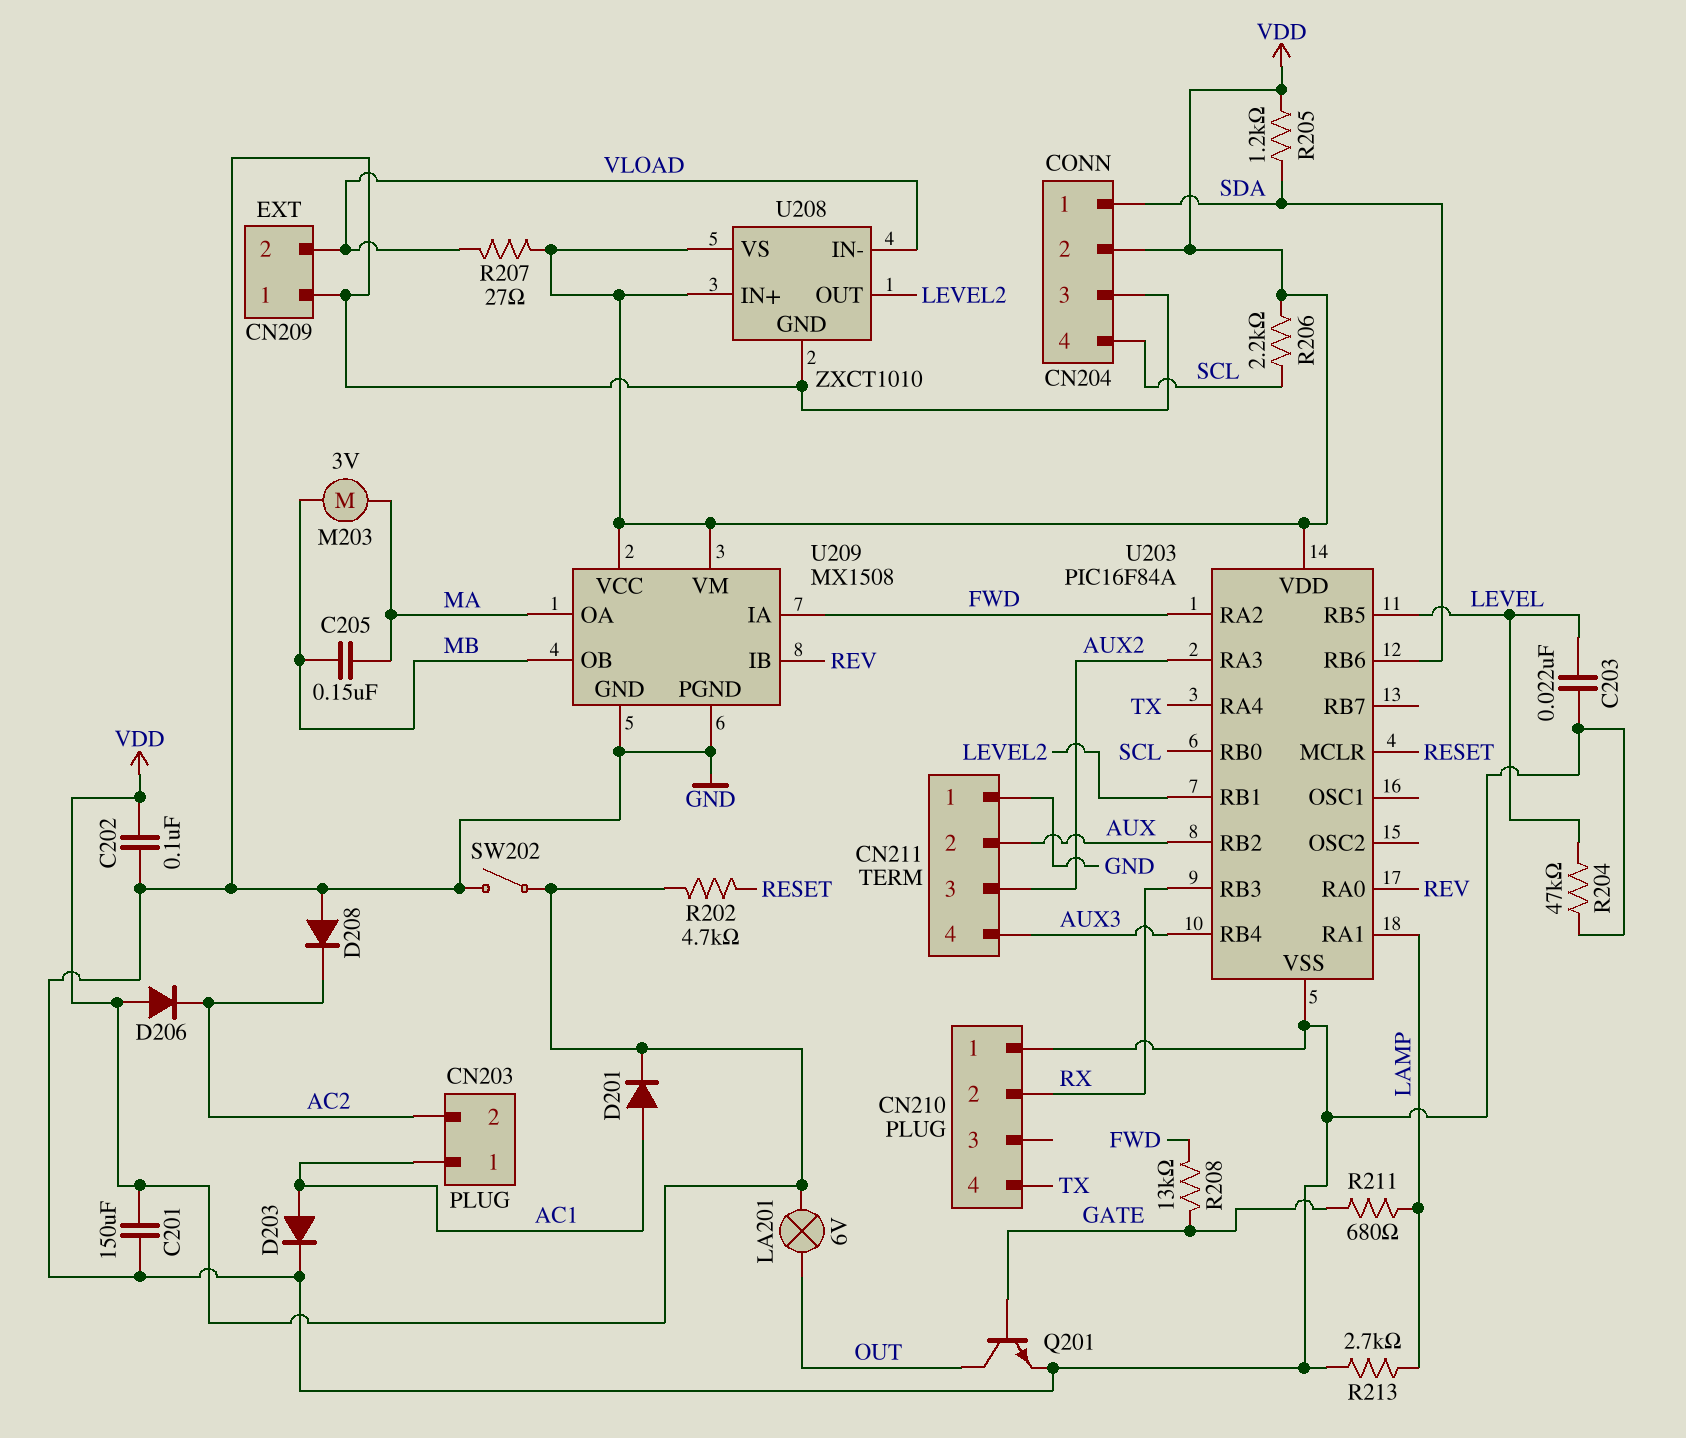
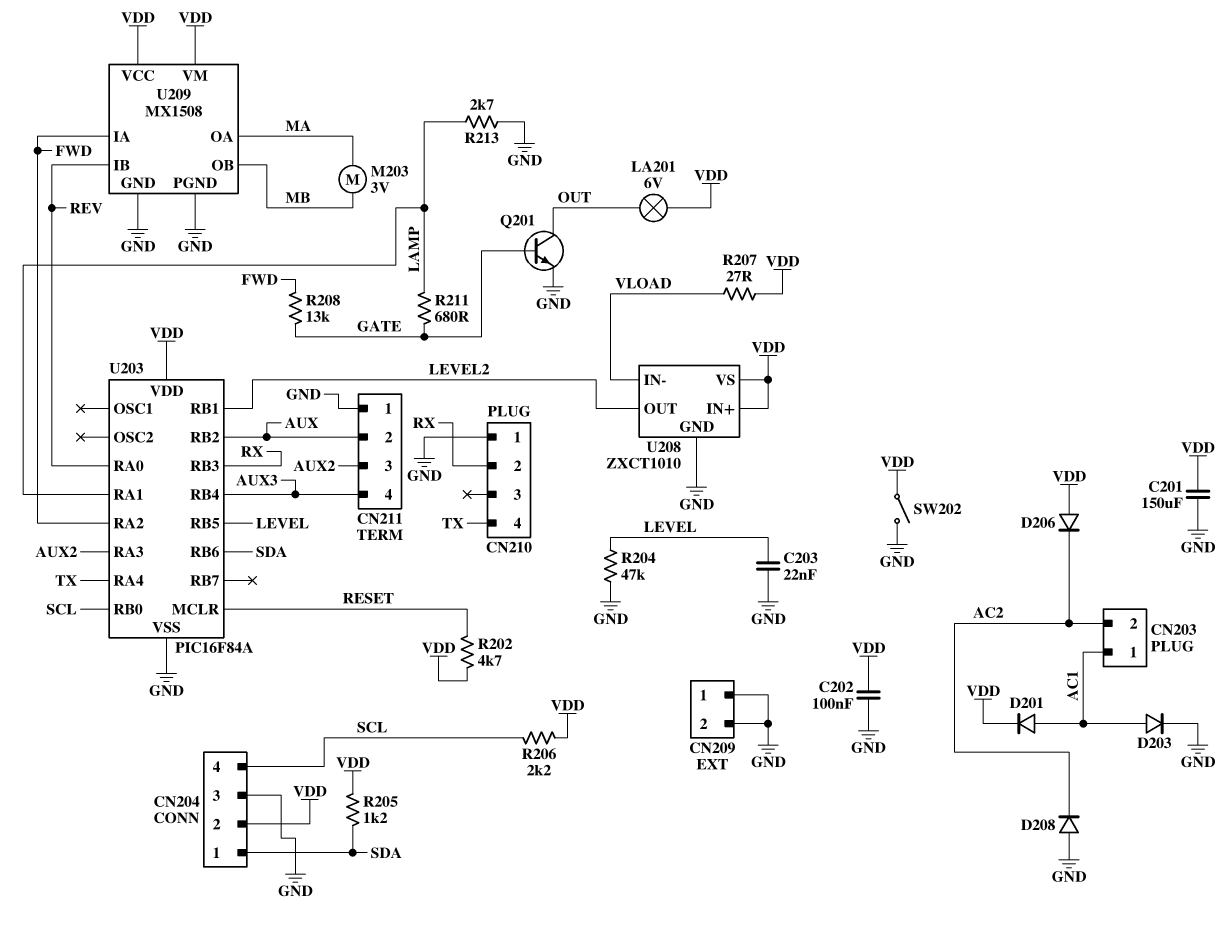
C205: 150nF (MA, MB) -> none
CN209 pin 2: VLOAD -> GND

